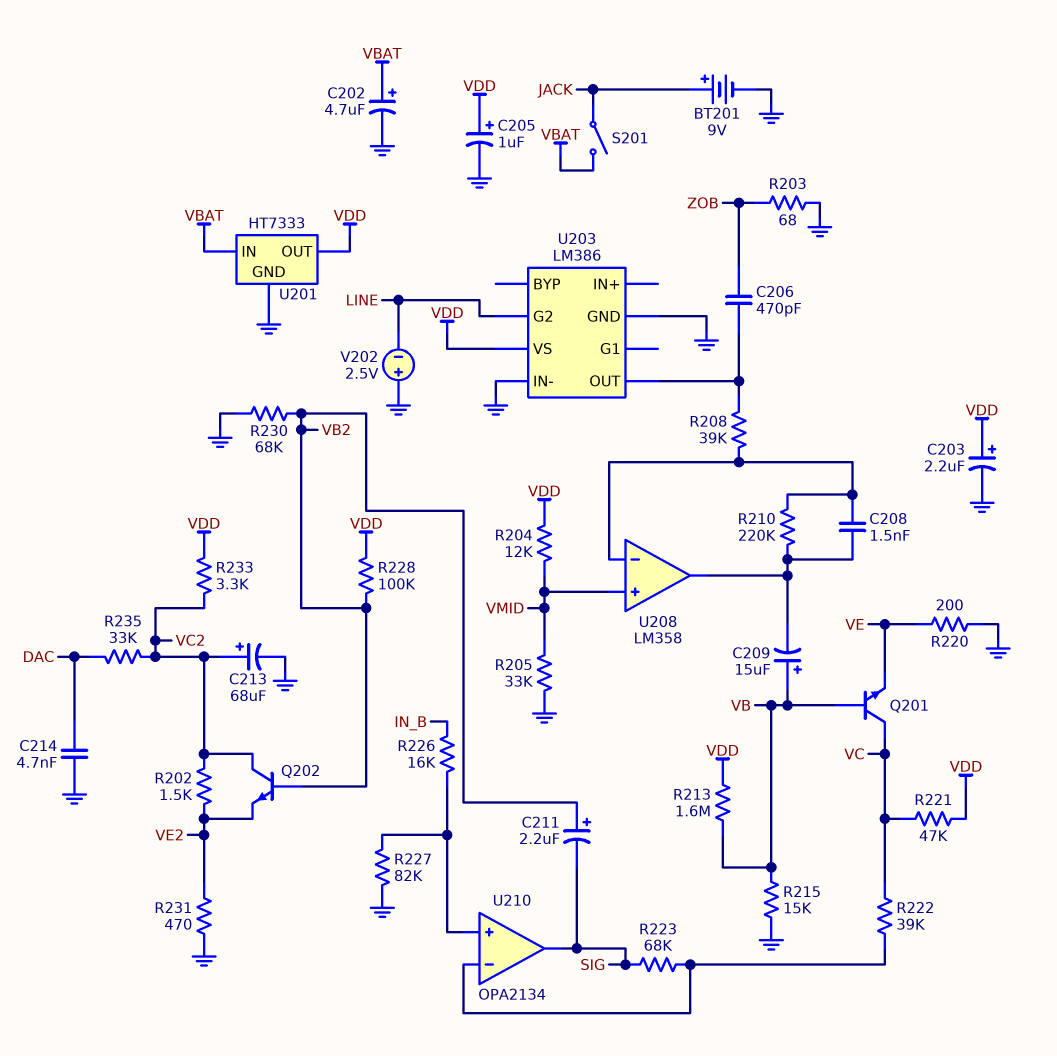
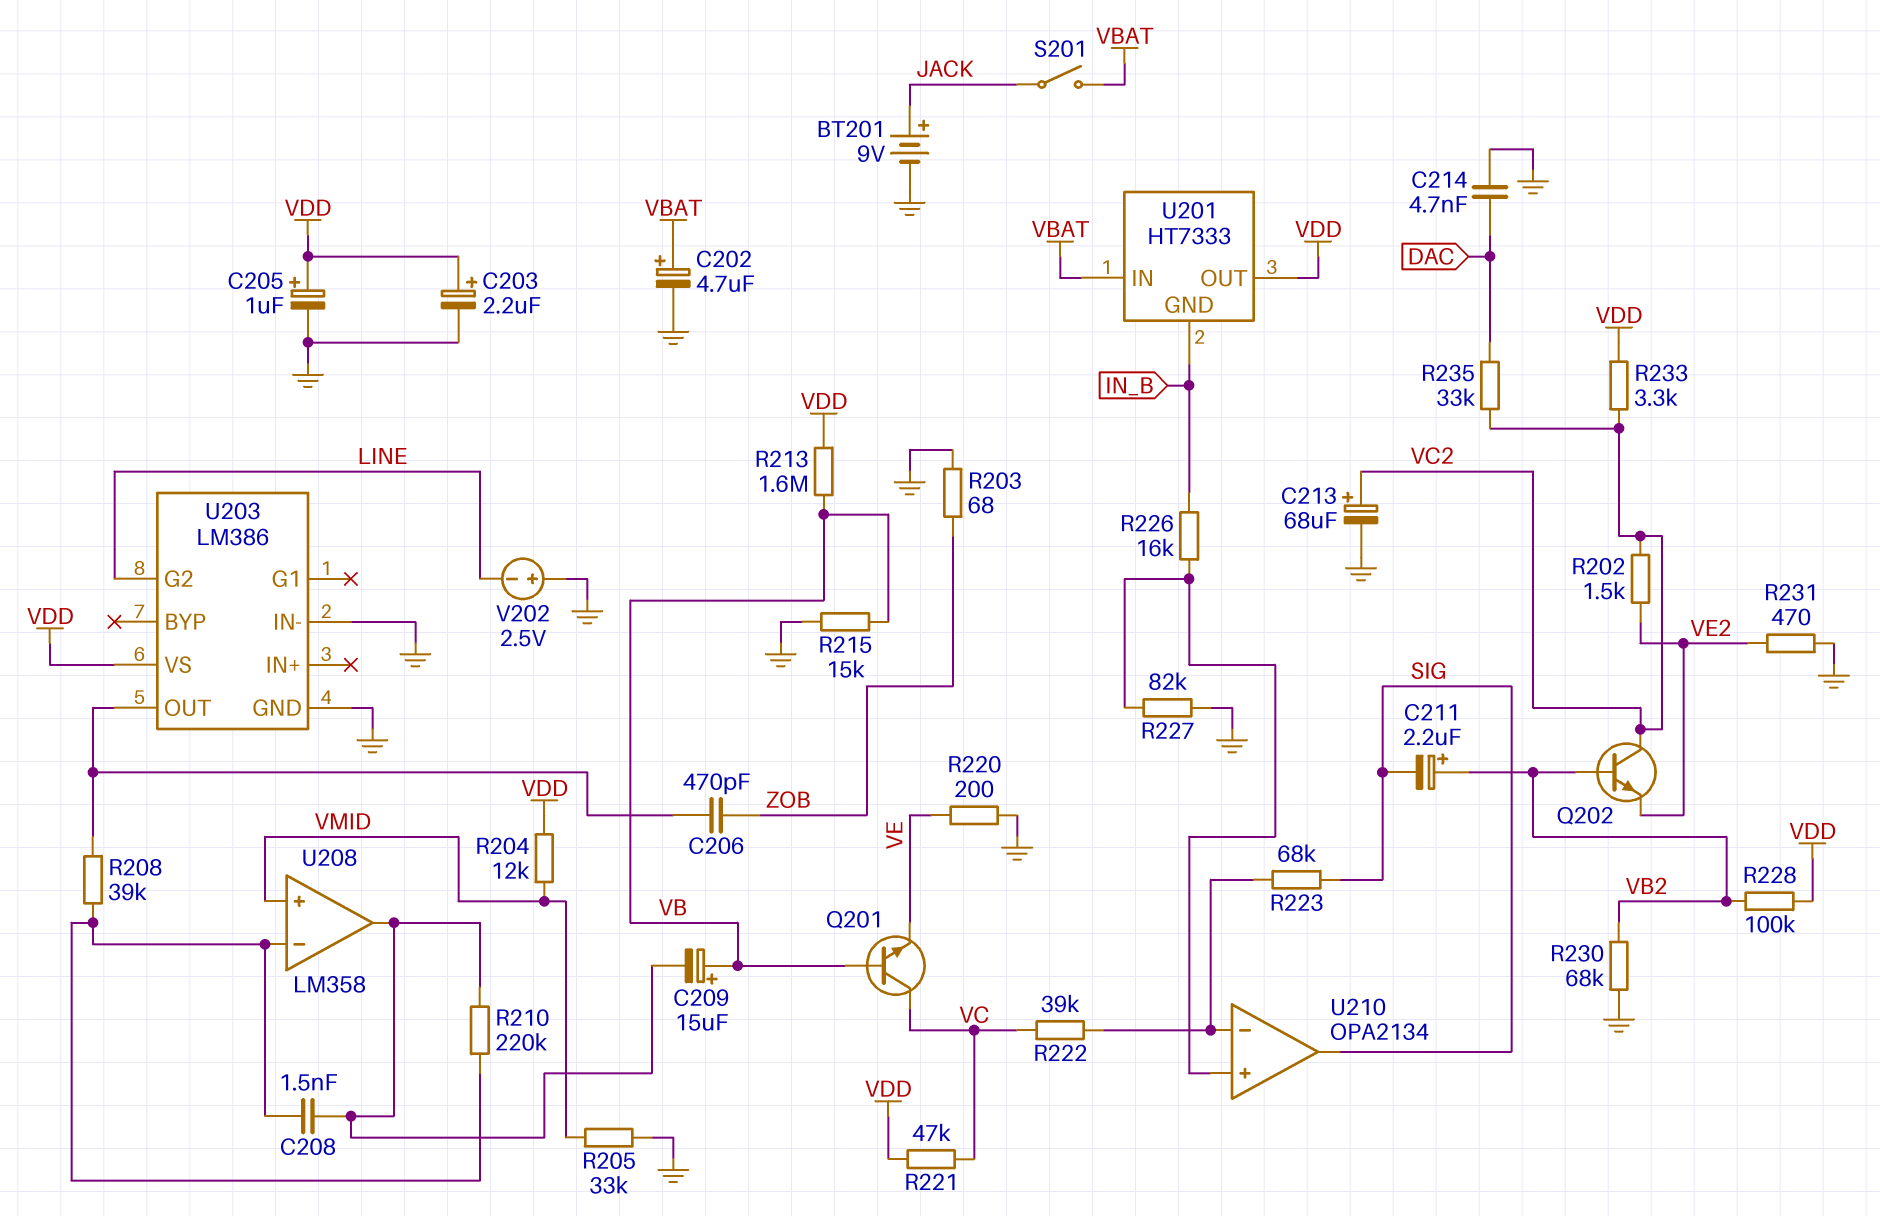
U201 pin GND: GND -> IN_B

